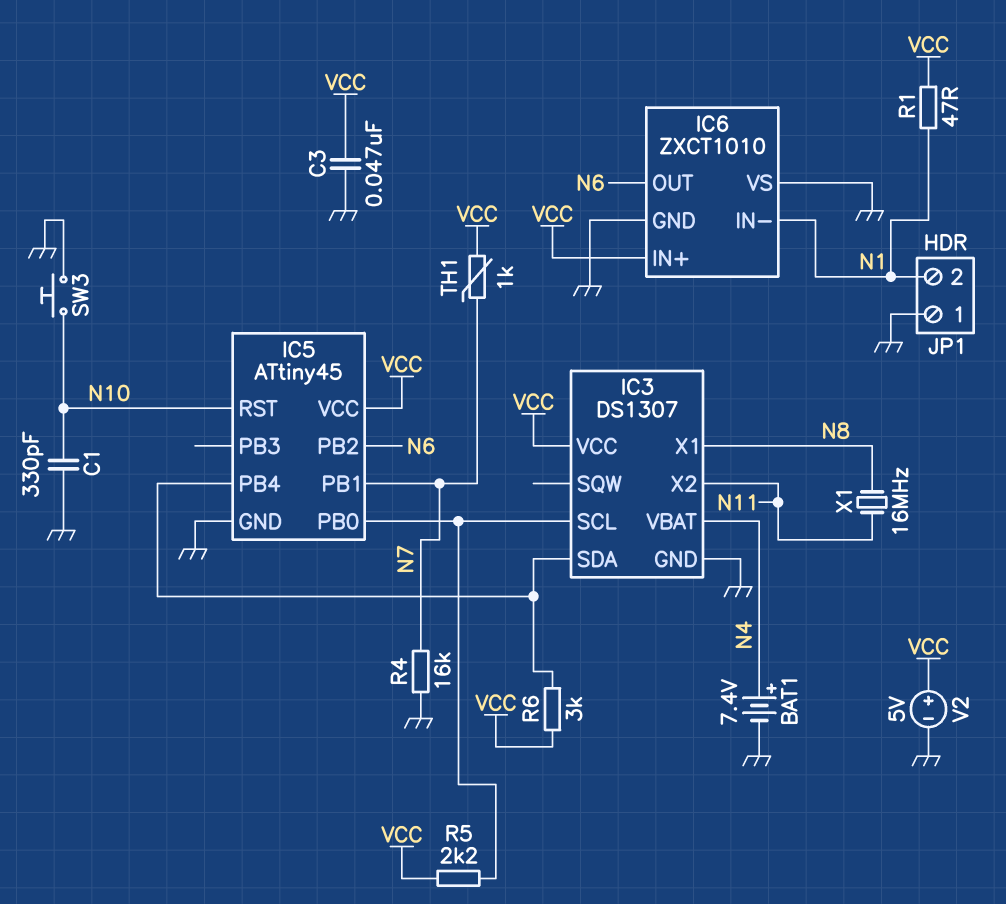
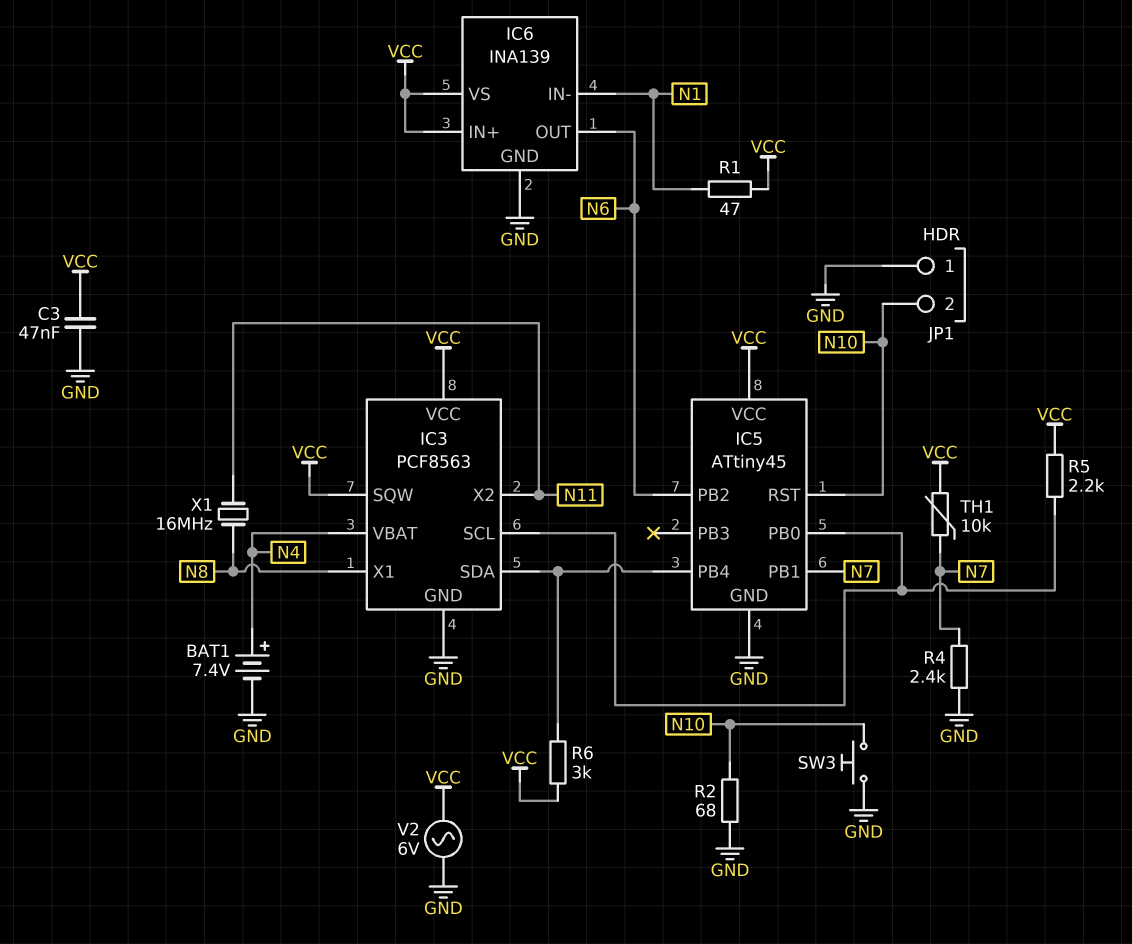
C1: 330pF (GND, N10) -> none
IC3: DS1307 -> PCF8563
IC3 pin SQW: none -> VCC
IC6: ZXCT1010 -> INA139
IC6 pin VS: GND -> VCC
JP1 pin 2: N1 -> N10
R2: none -> 68 (GND, N10)
R4: 16k (GND, N7) -> 2.4k (GND, N7)
TH1: 1k (N7, VCC) -> 10k (N7, VCC)
V2: 5V (plus VCC, minus GND) -> AC 6V (GND, VCC)

